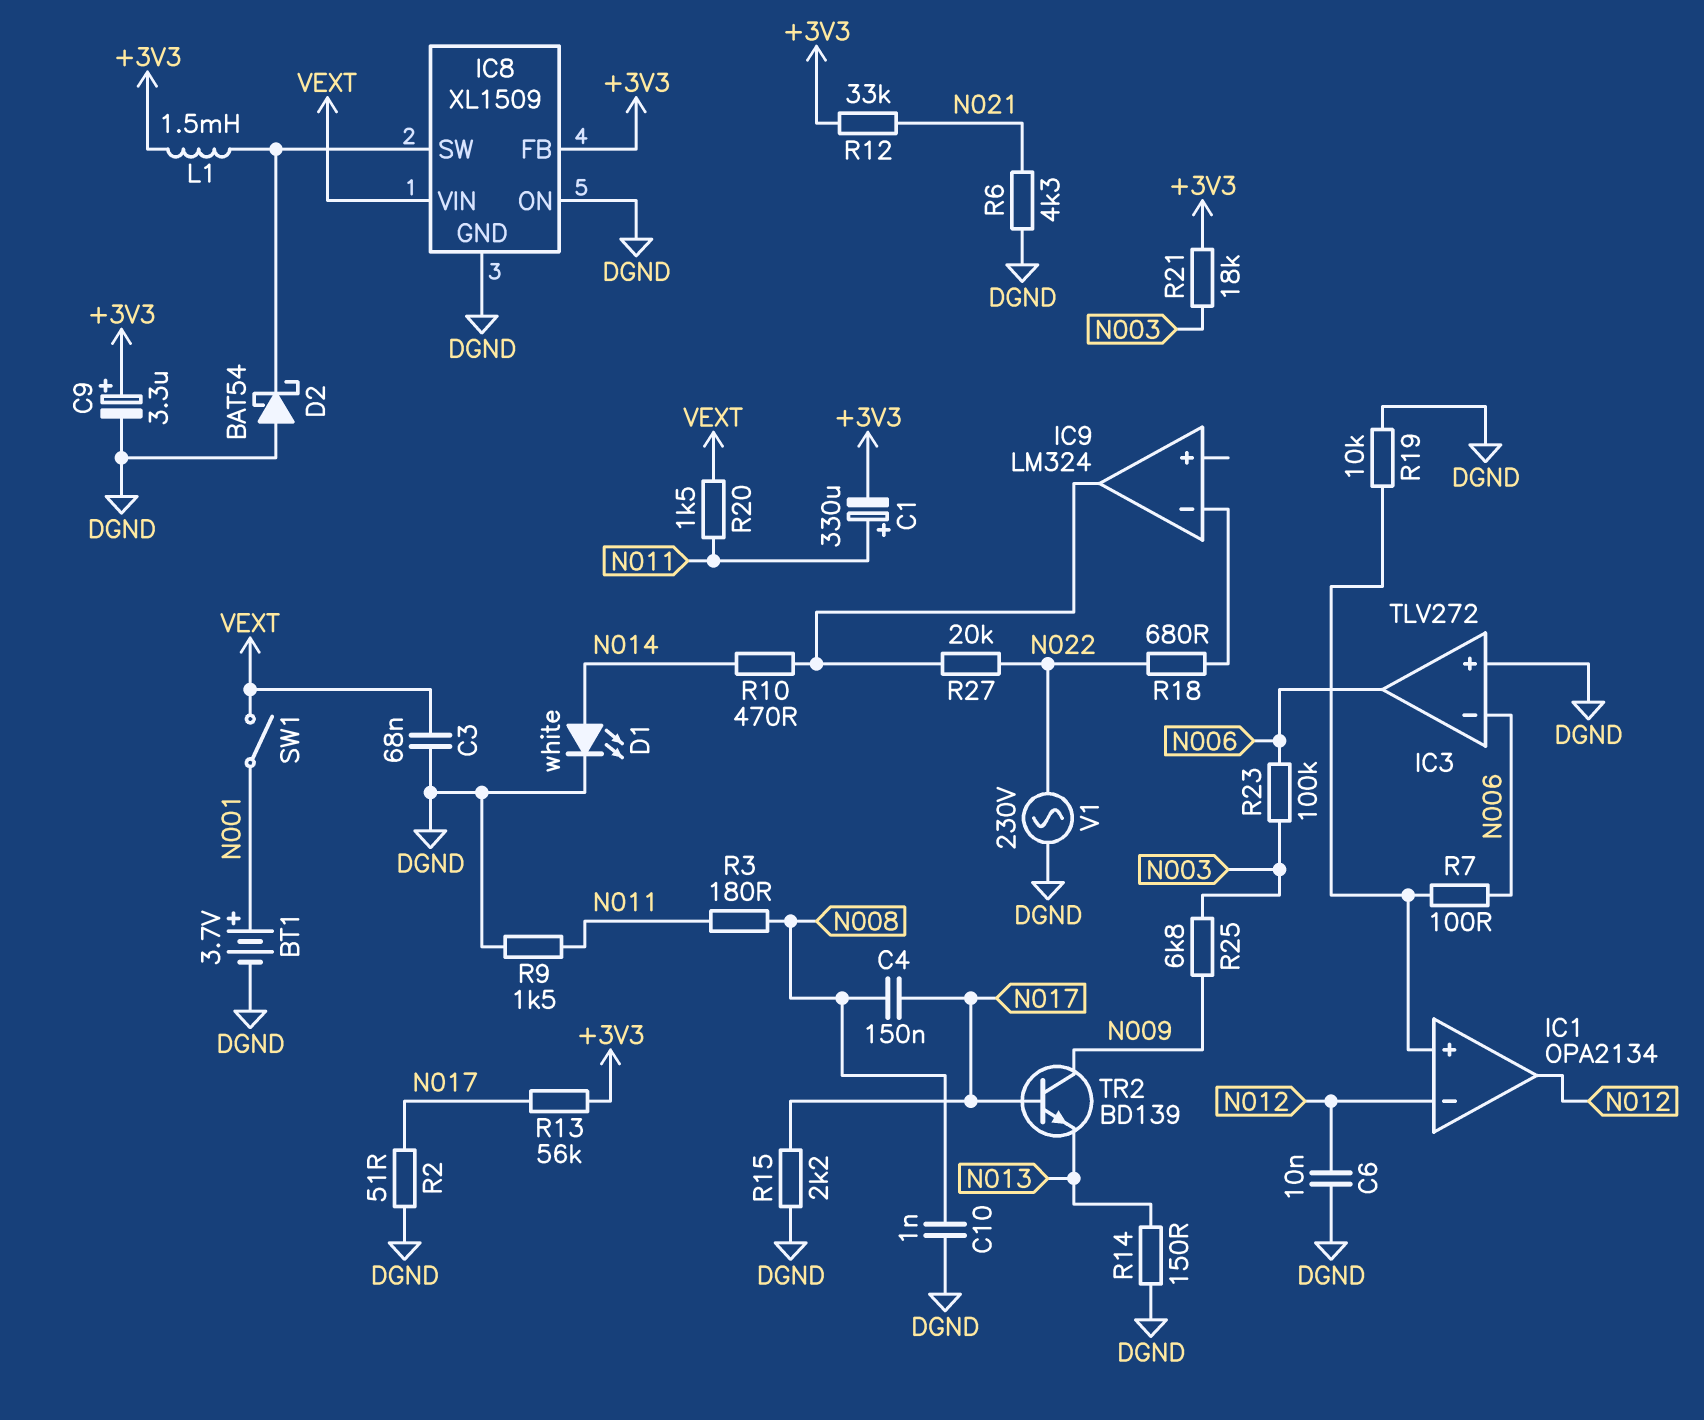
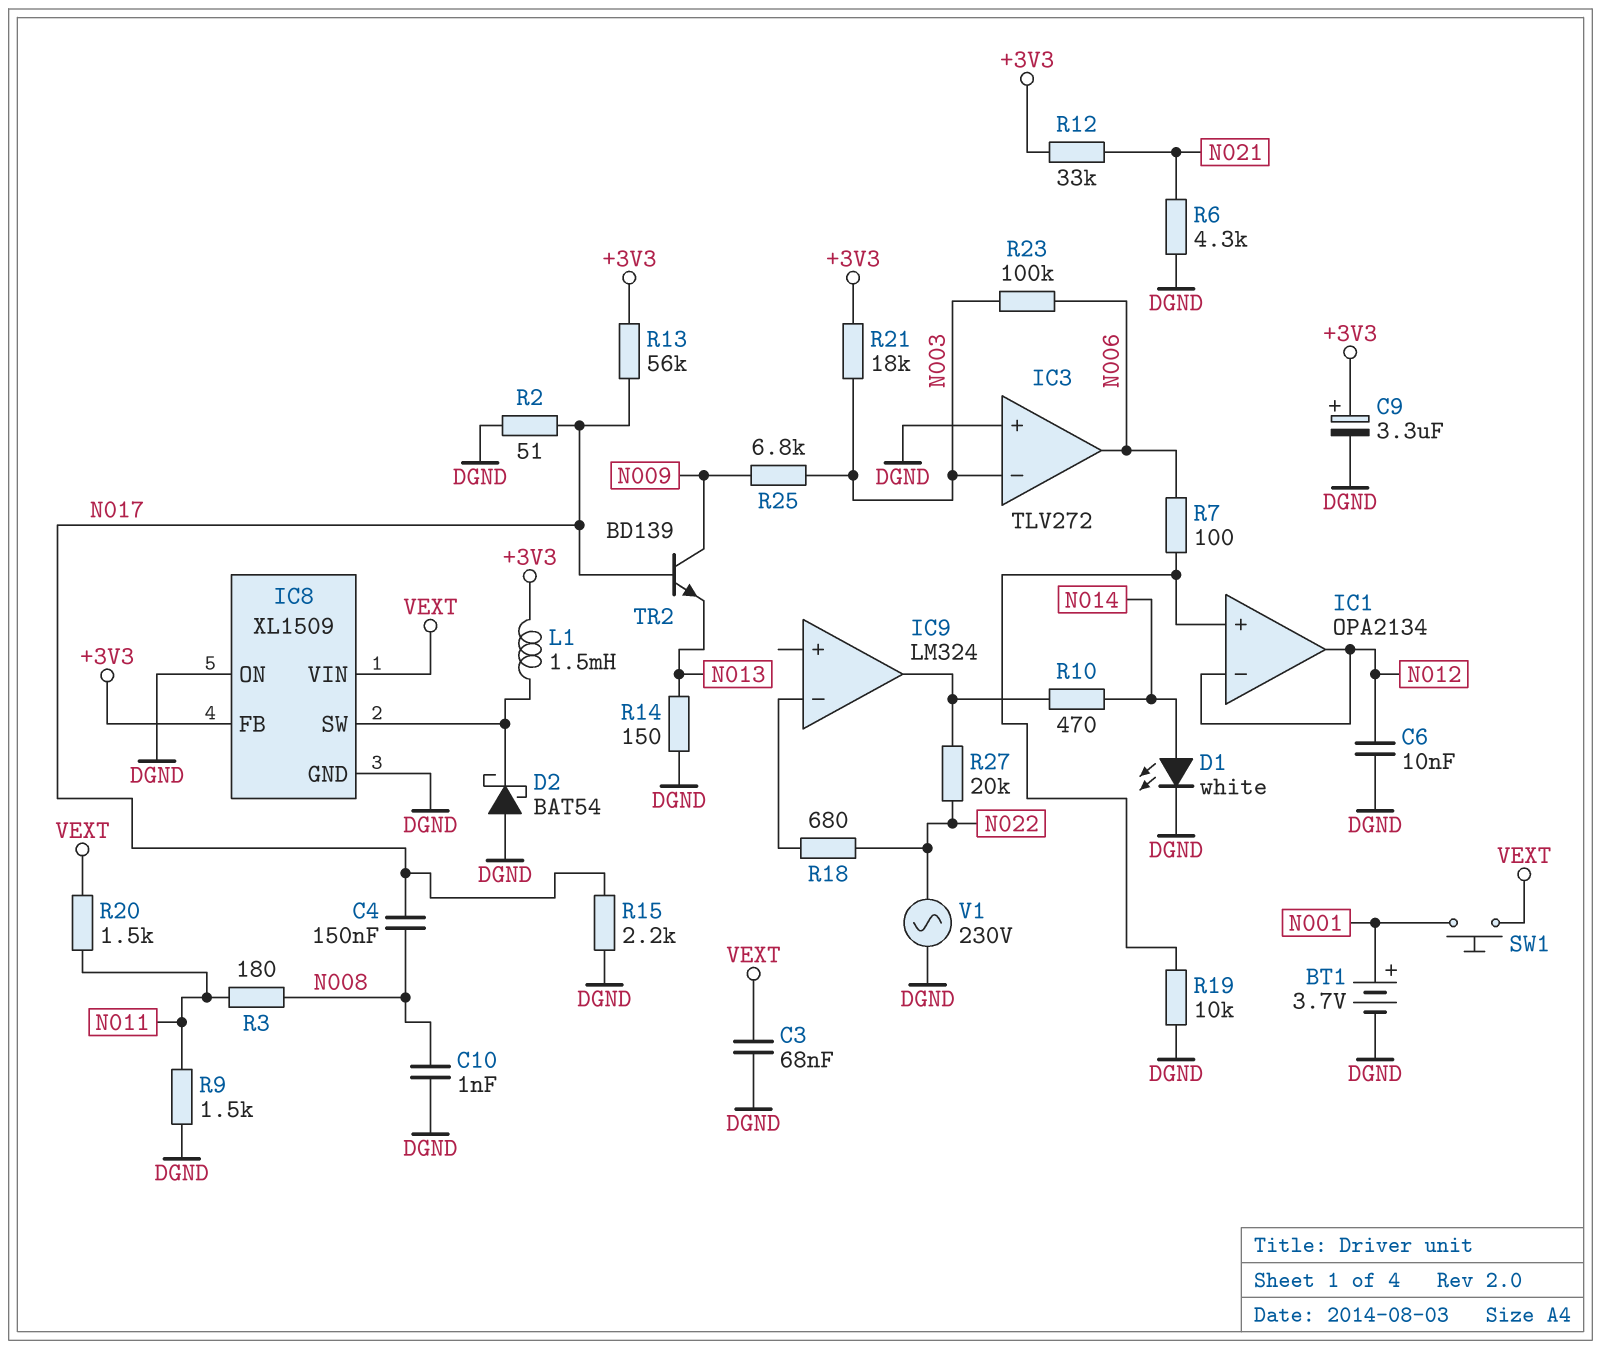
C1: 330uF (plus N011, minus +3V3) -> none
IC3 pin in-: N006 -> N003
SW1: switch (N001, VEXT) -> button (N001, VEXT)

